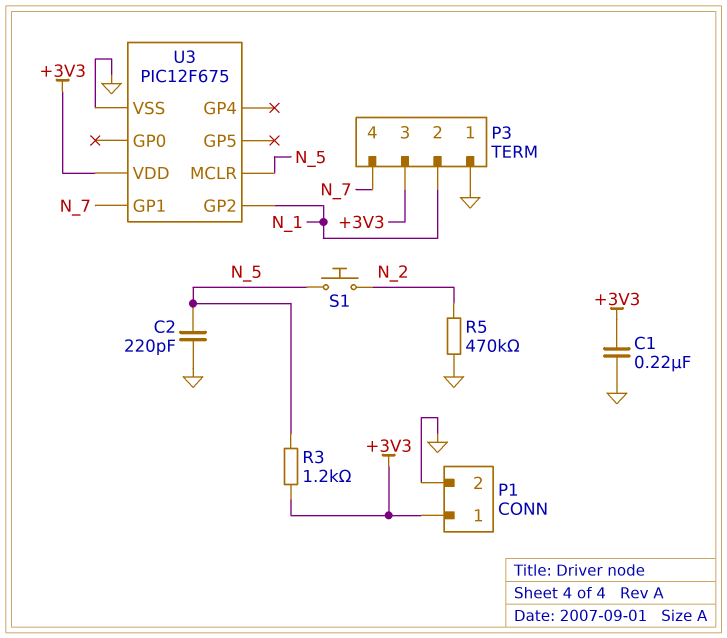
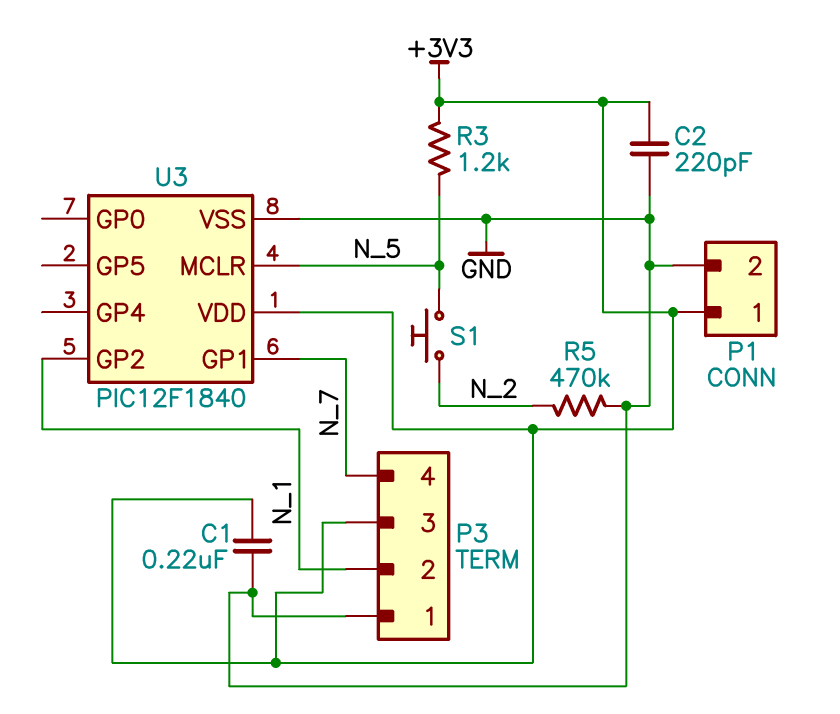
C2: 220pF (GND, N_5) -> 220pF (+3V3, GND)
U3: PIC12F675 -> PIC12F1840

